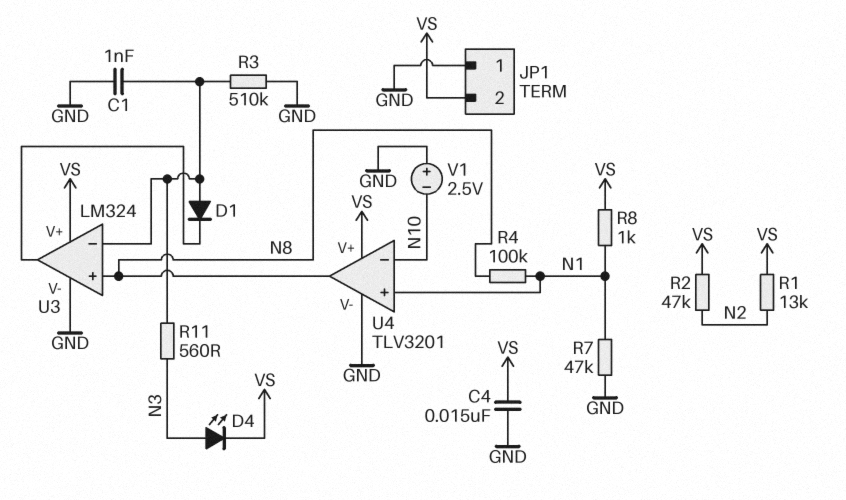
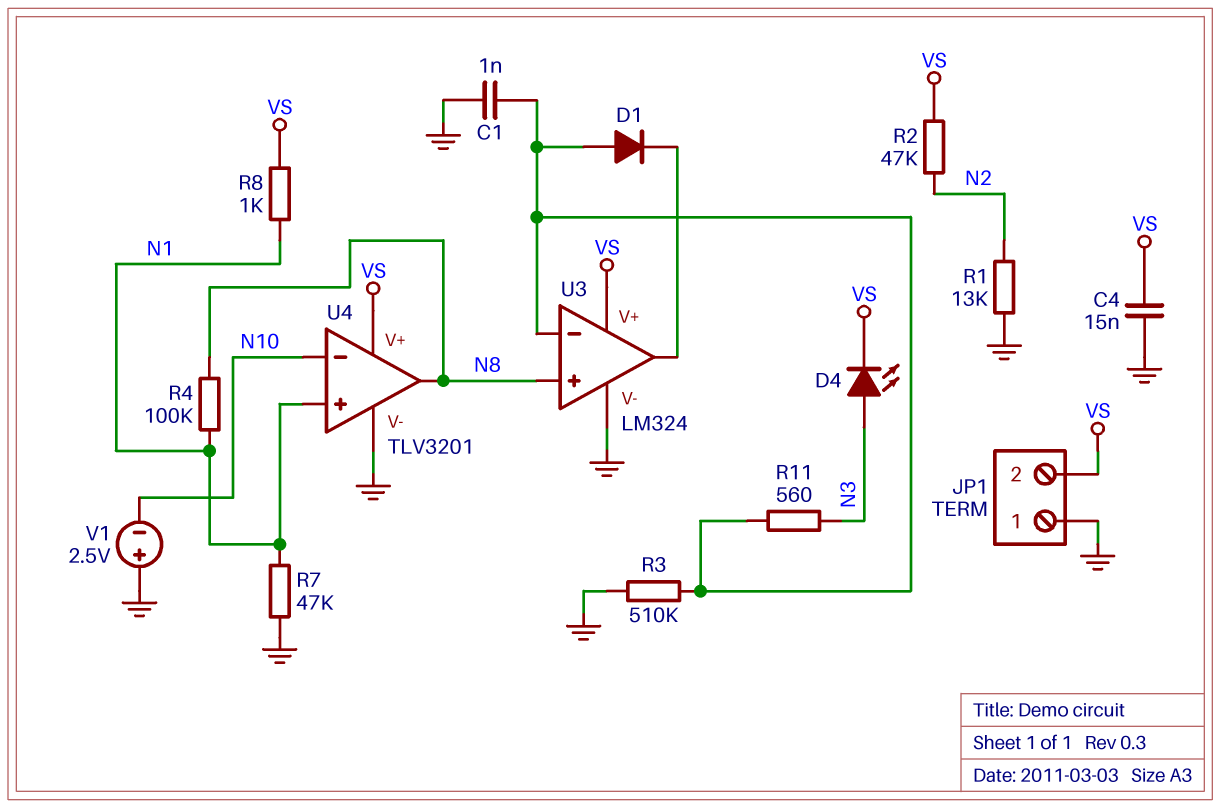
R1: 13k (N2, VS) -> 13k (GND, N2)

